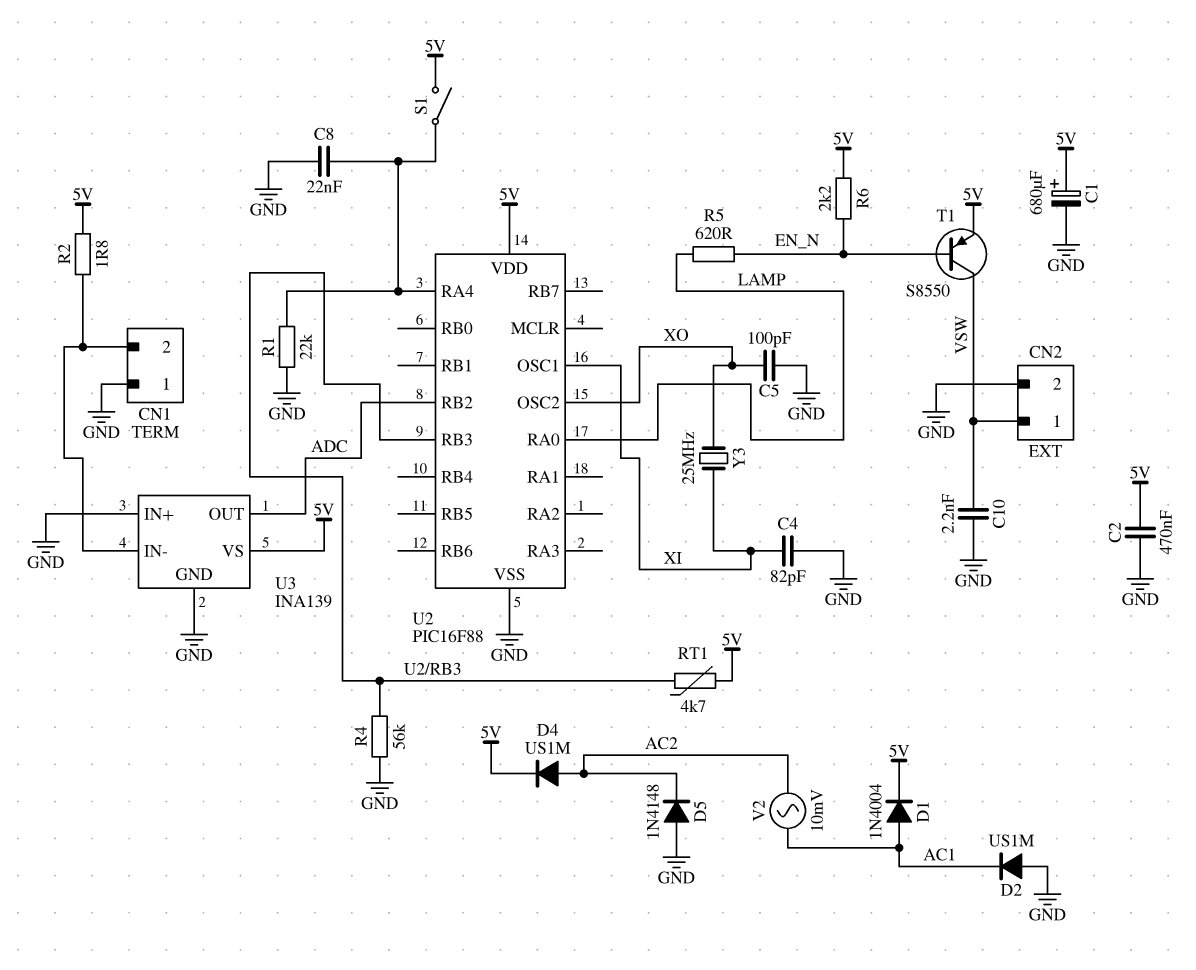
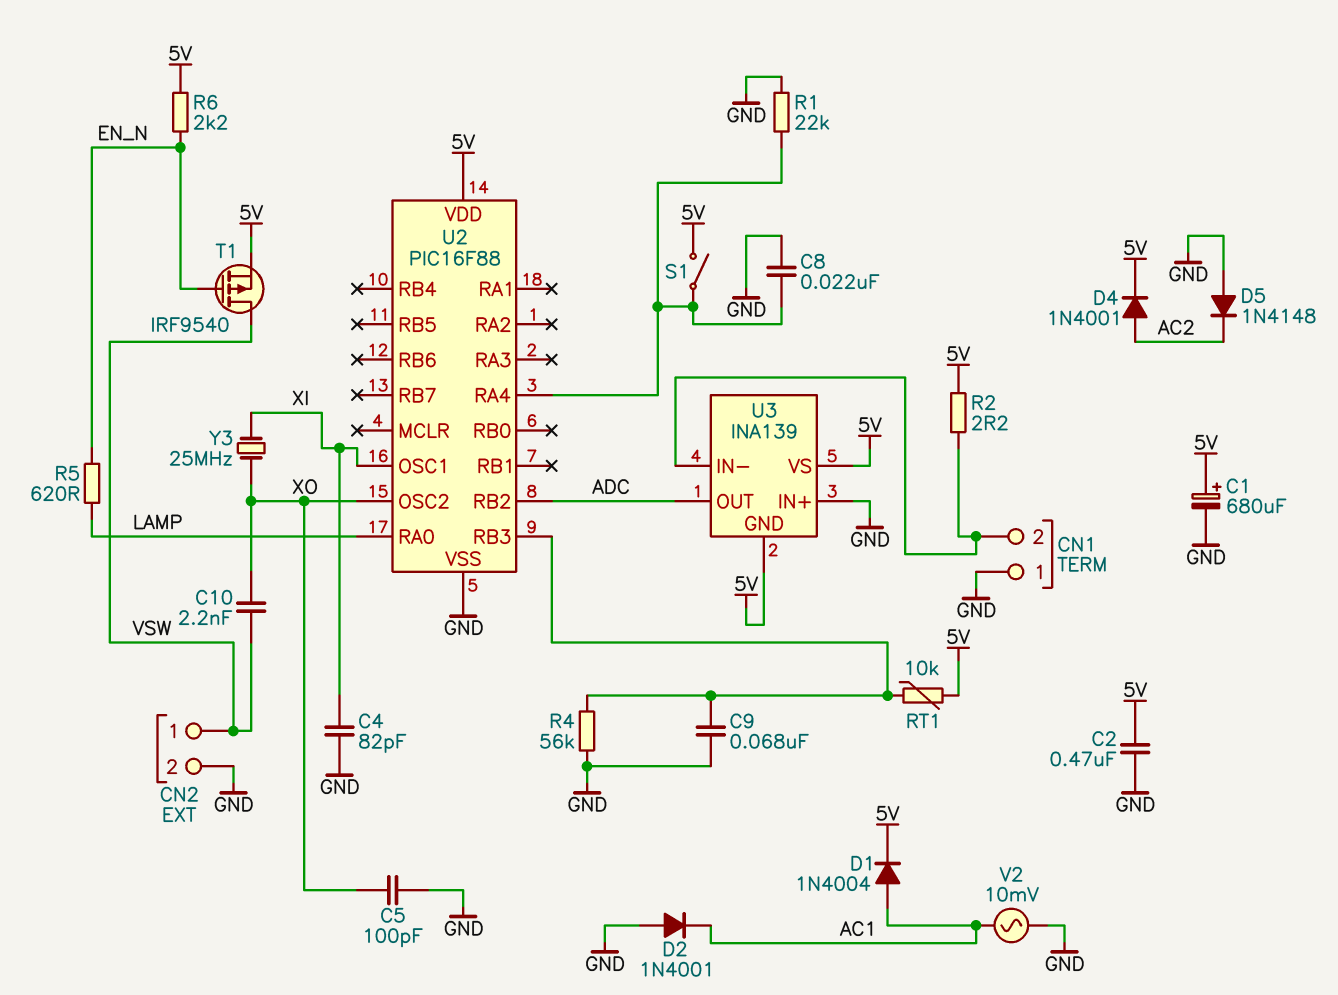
C9: none -> 68nF (GND, U2/RB3)
C10: 2.2nF (GND, VSW) -> 2.2nF (VSW, XO)
D2: diode US1M (A GND, K AC1) -> diode 1N4001 (A GND, K AC1)
D4: diode US1M (A AC2, K 5V) -> diode 1N4001 (A AC2, K 5V)
R2: 1.8 (5V, CN1/2) -> 2.2 (5V, CN1/2)
RT1: 4.7k (5V, U2/RB3) -> 10k (5V, U2/RB3)
T1: PNP S8550 (B EN_N, C VSW, E 5V) -> PMOS IRF9540 (G EN_N, D VSW, S 5V)
U3 pin GND: GND -> 5V
V2: AC 10mV (AC1, AC2) -> AC 10mV (AC1, GND)

